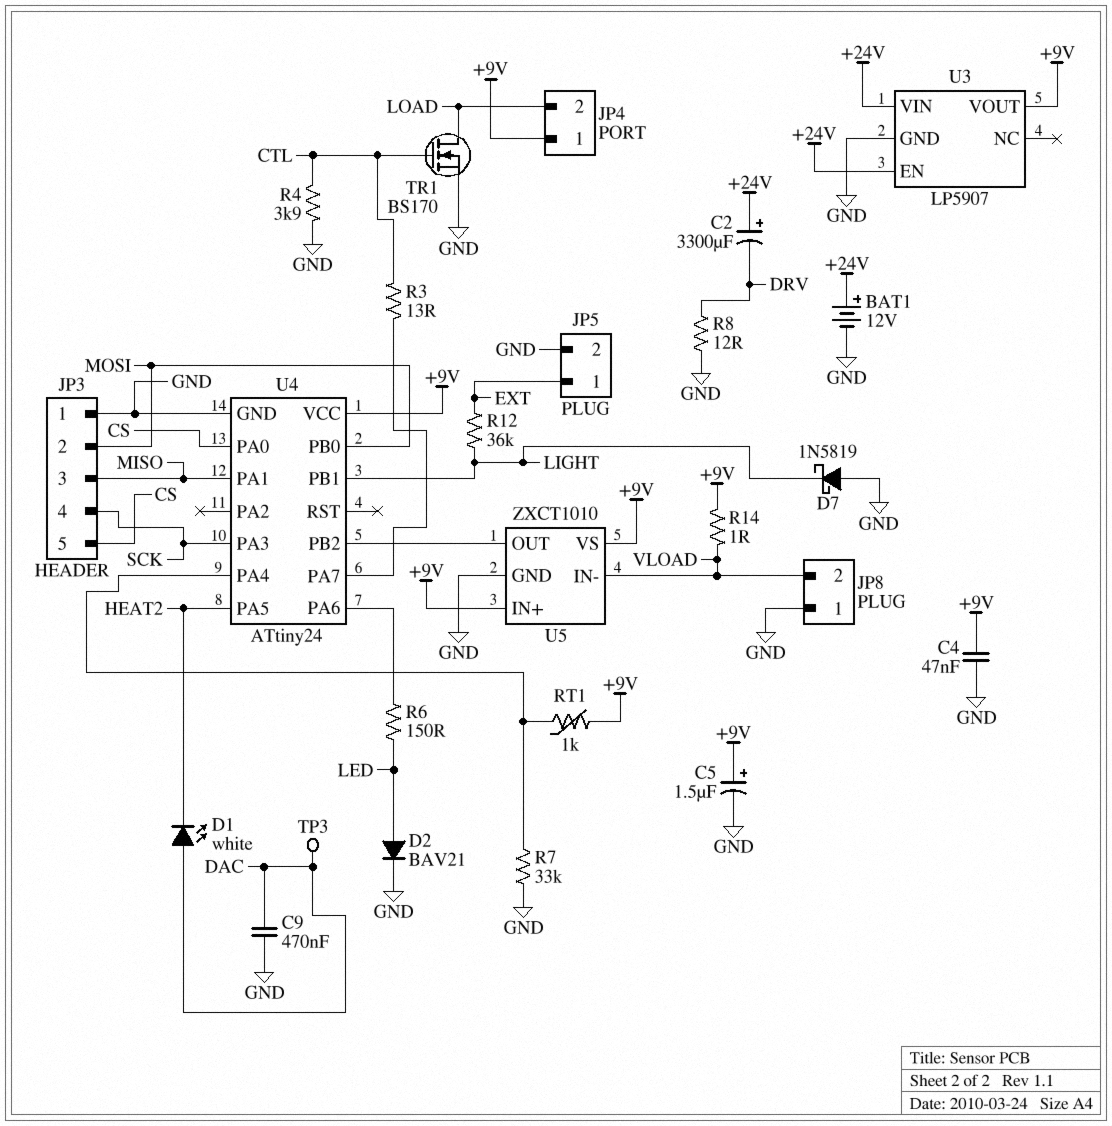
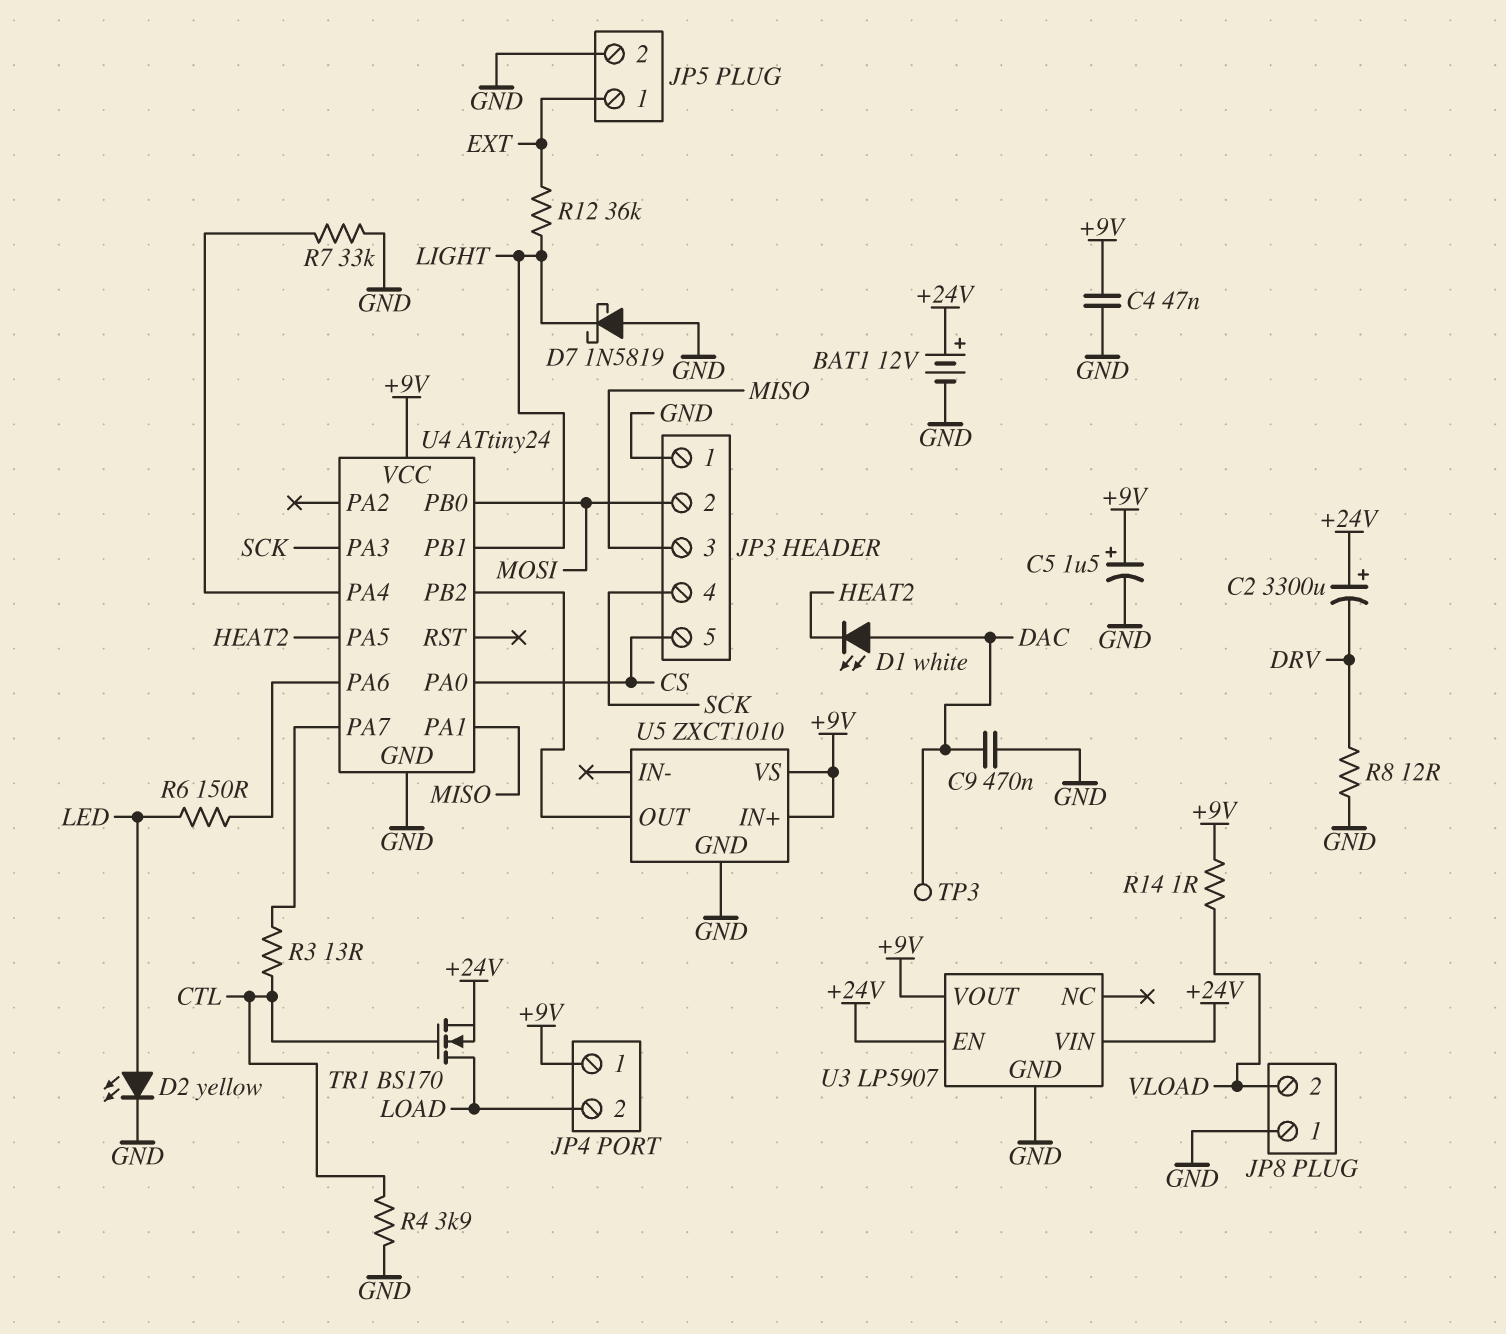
D2: diode BAV21 (A LED, K GND) -> LED yellow (A LED, K GND)
RT1: 1k (+9V, U4/PA4) -> none
TR1: NMOS BS170 (G CTL, D LOAD, S GND) -> NMOS BS170 (G CTL, D LOAD, S +24V)
U5 pin IN-: VLOAD -> none

